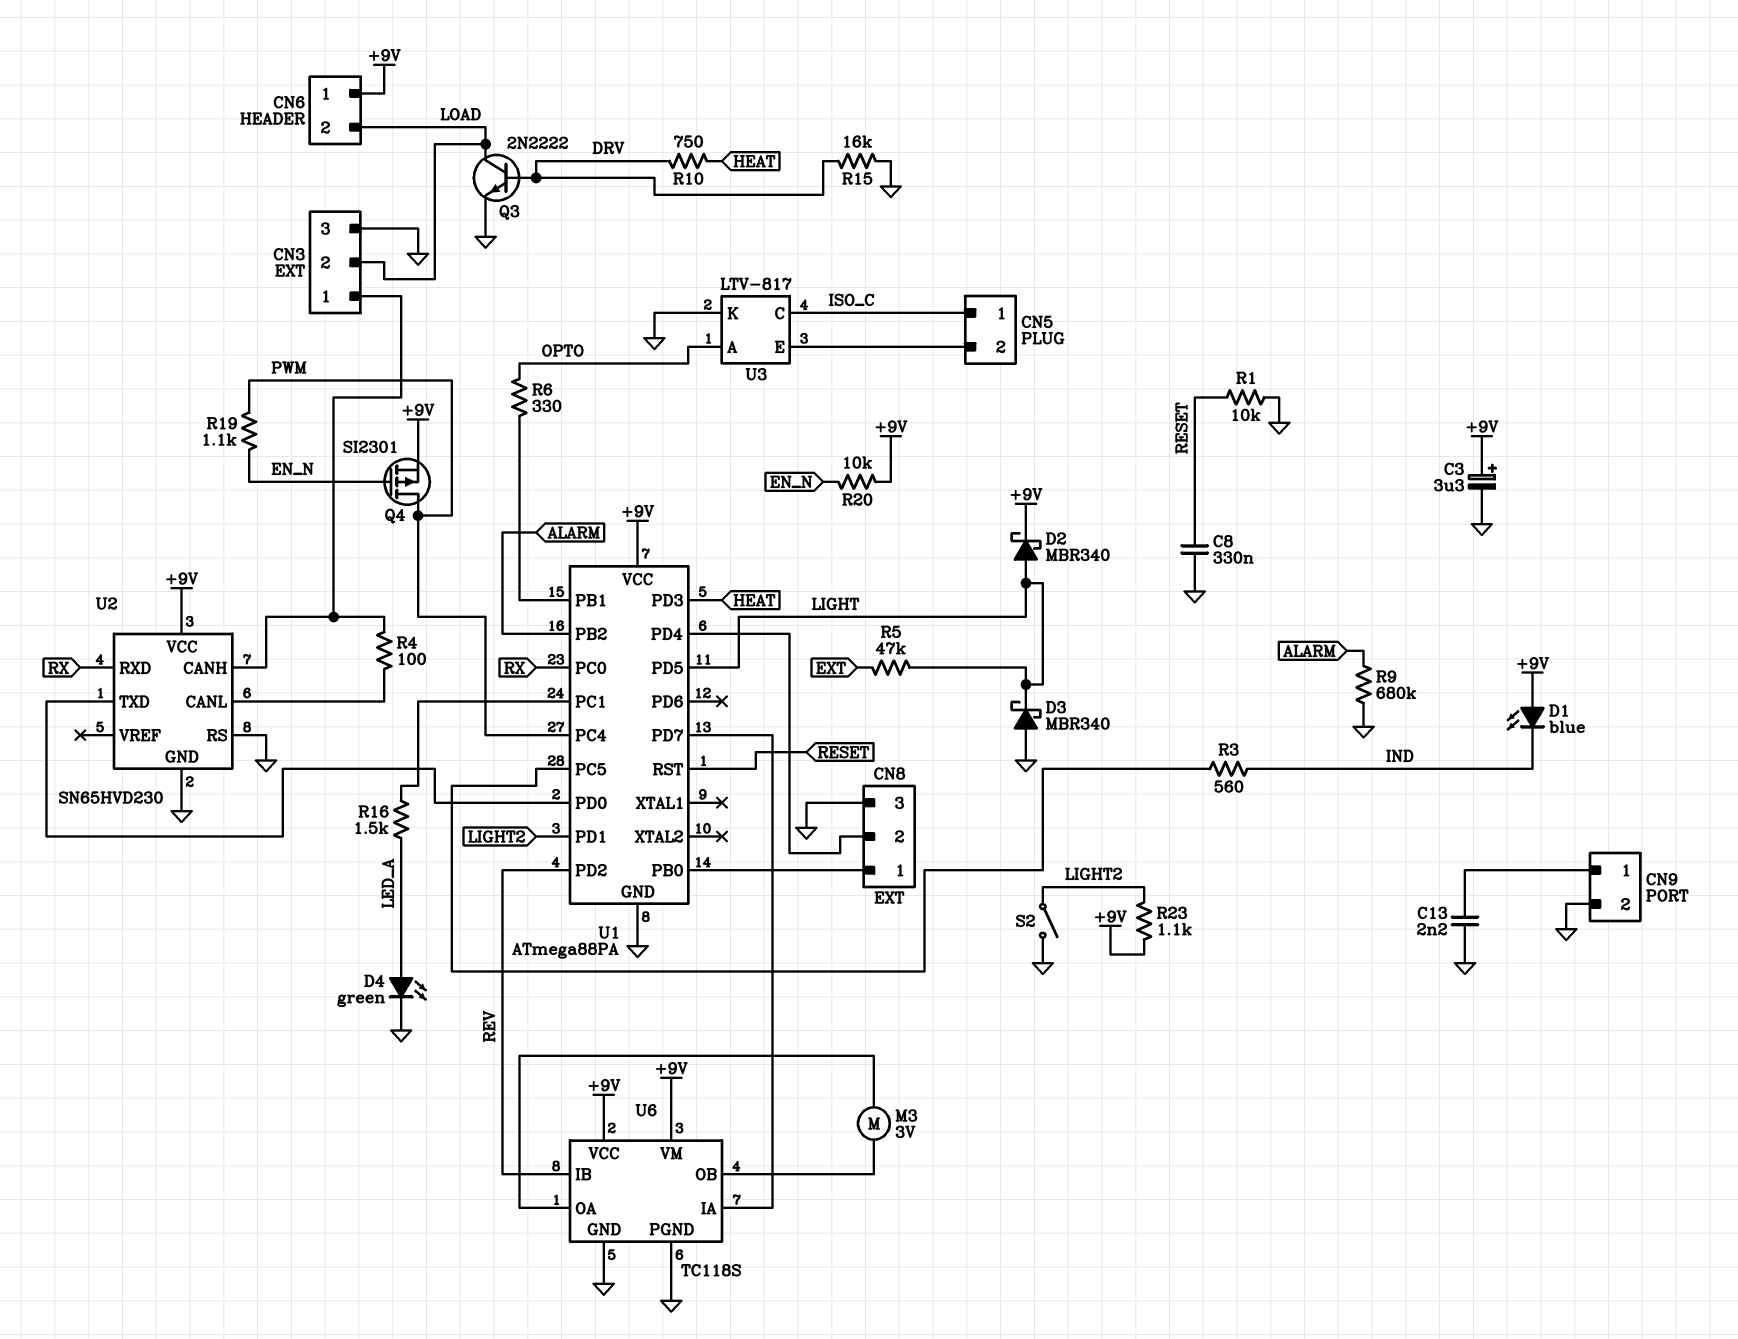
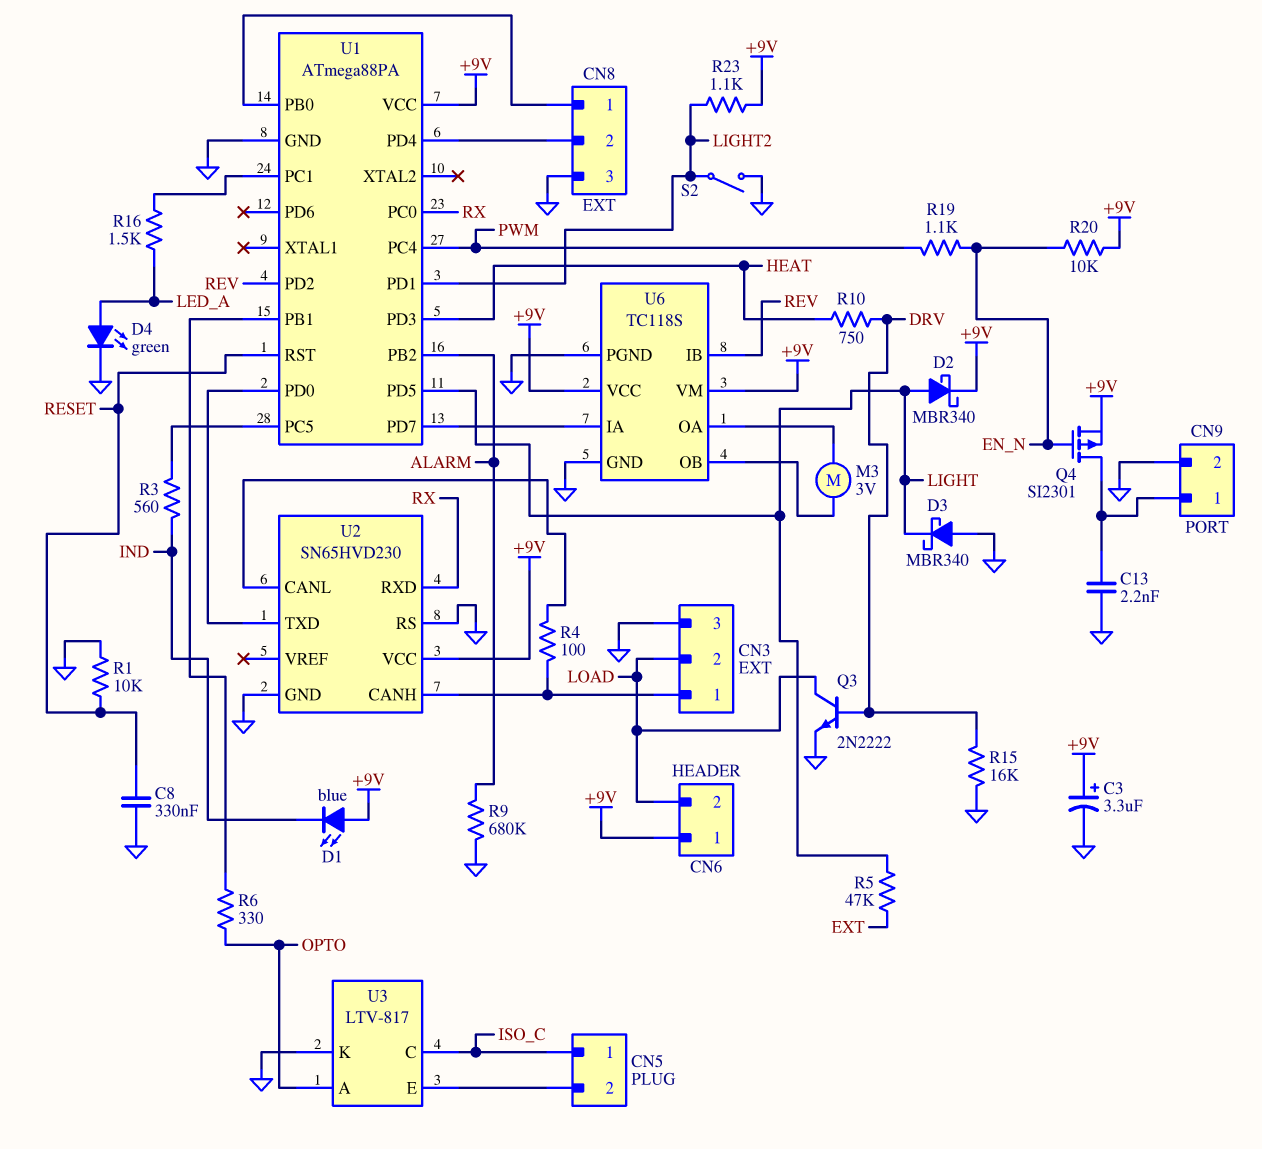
Q4: PMOS SI2301 (G EN_N, D PWM, S +9V) -> PMOS SI2301 (G EN_N, D CN9/1, S +9V)

